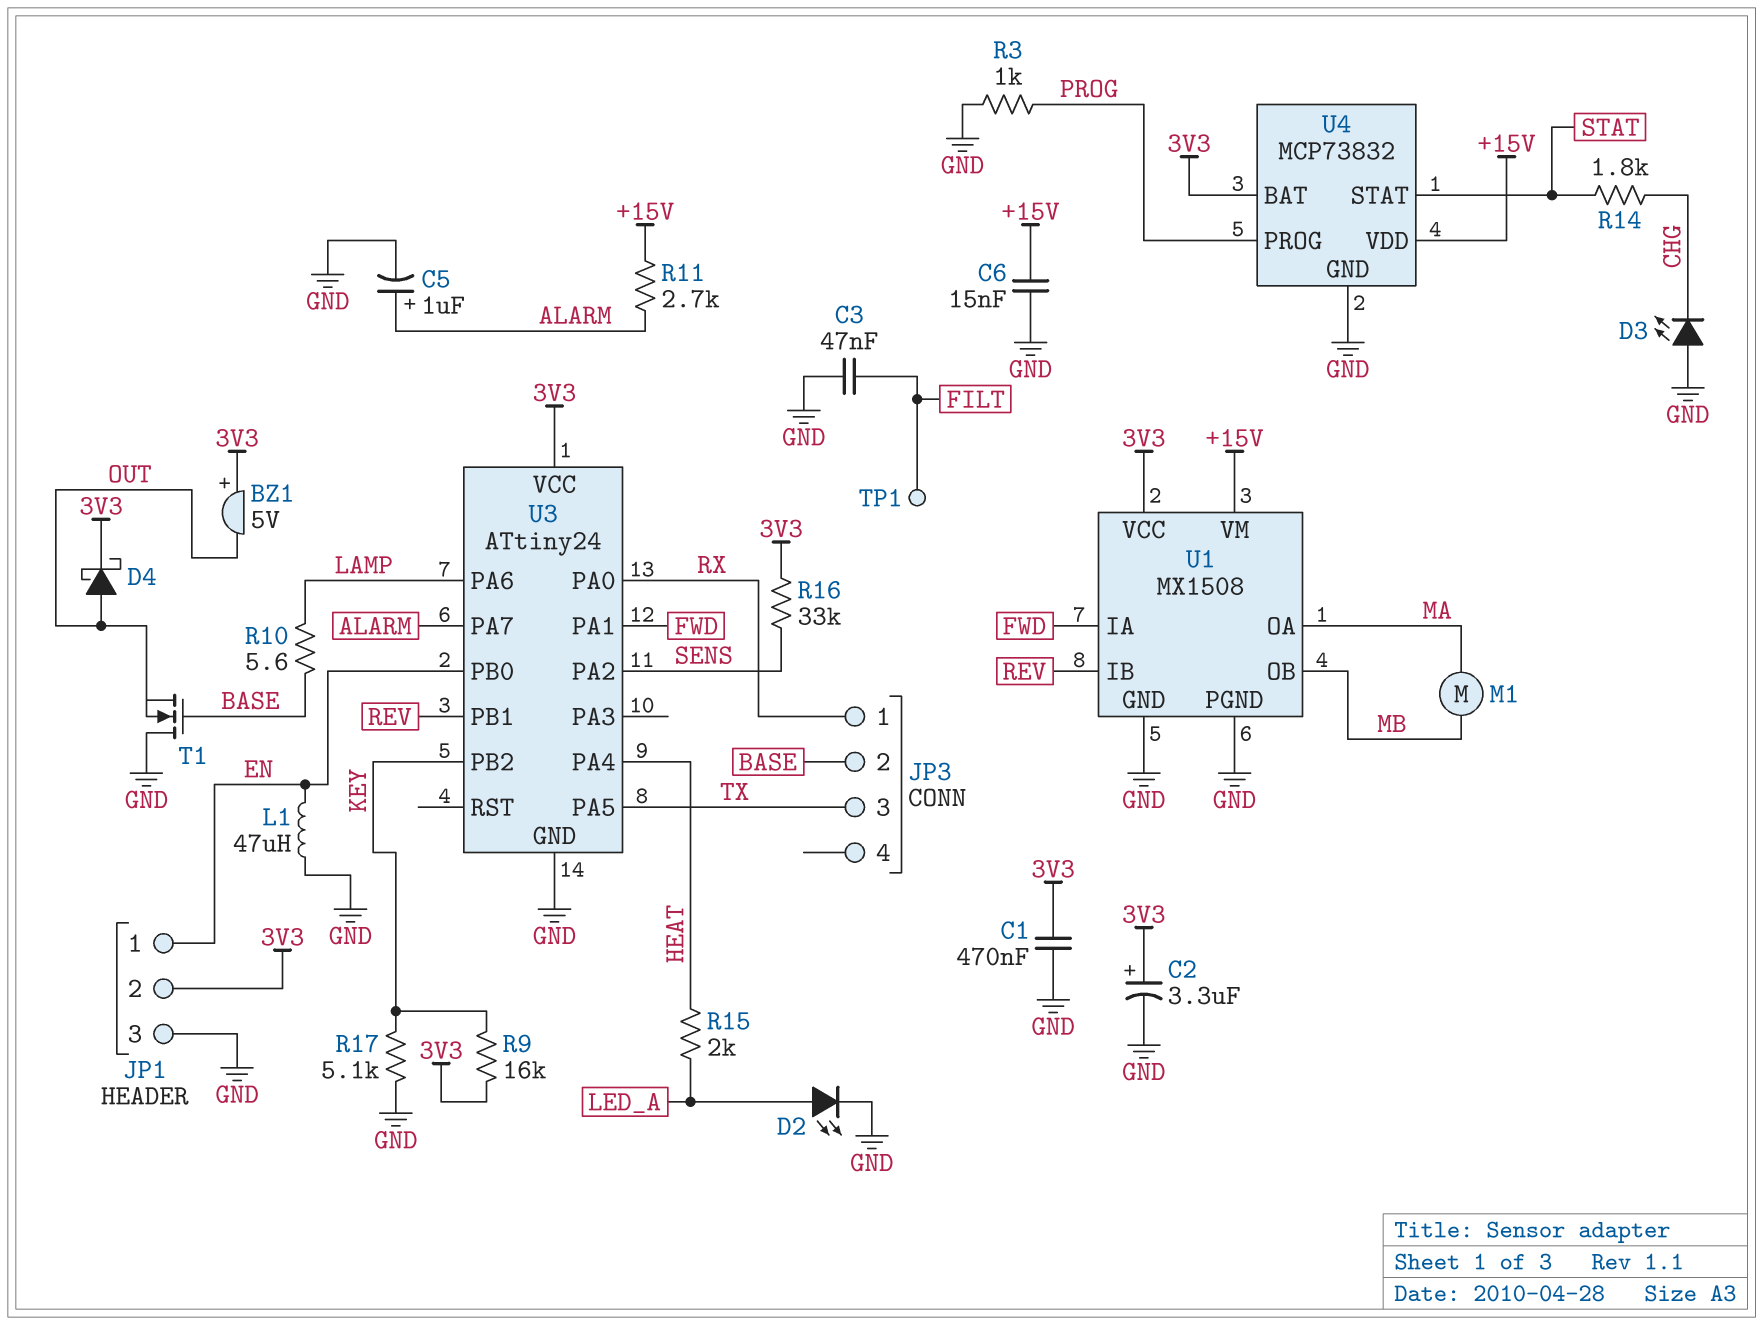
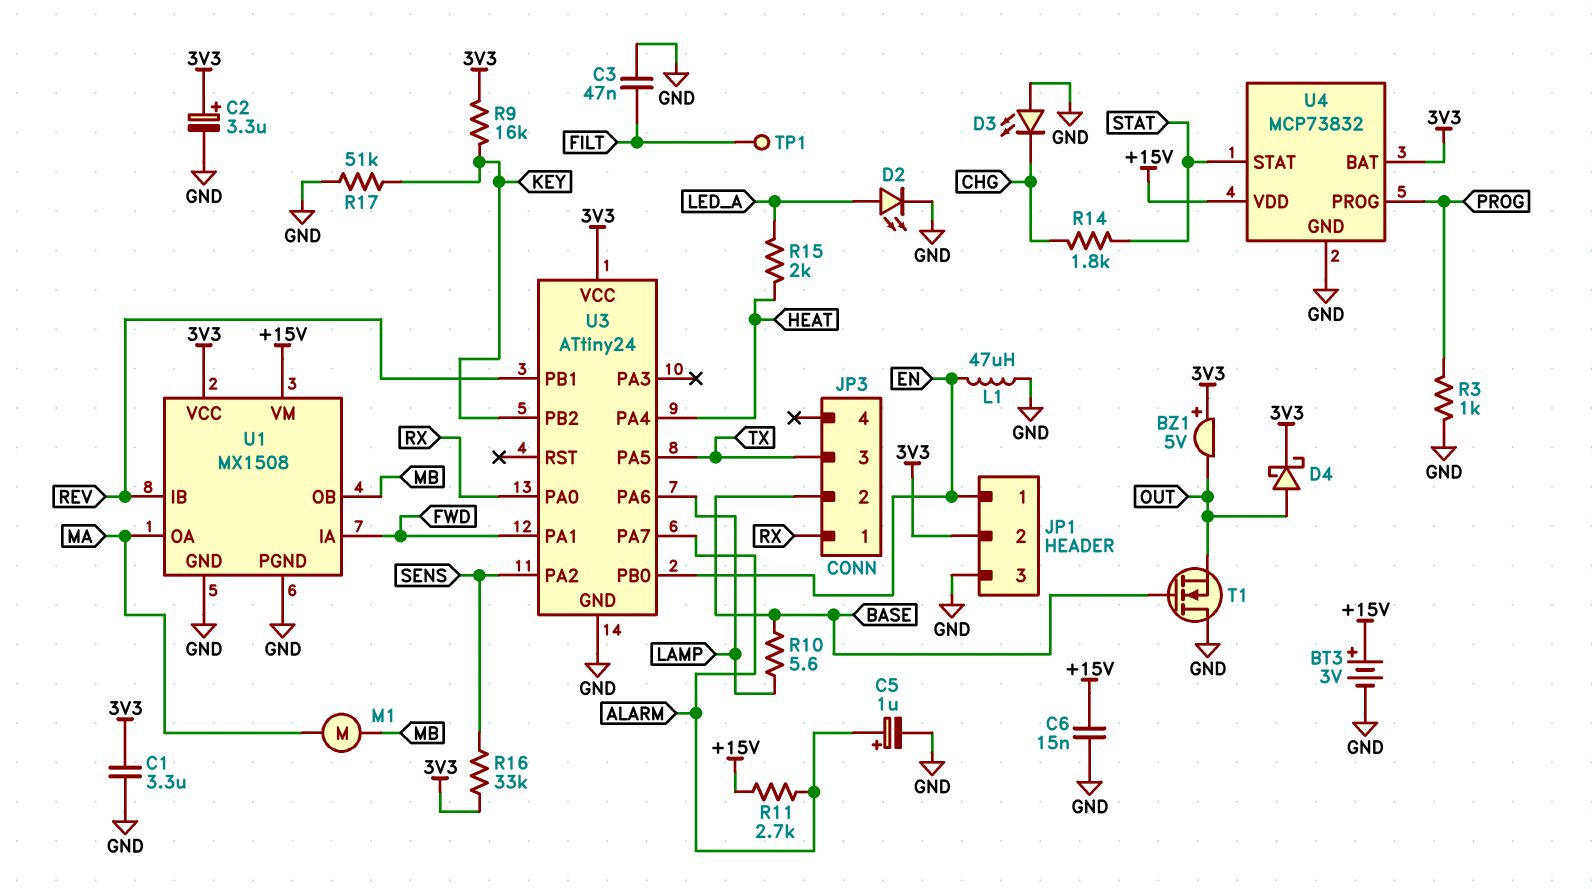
BT3: none -> 3V (plus +15V, minus GND)
C1: 470nF (3V3, GND) -> 3.3uF (3V3, GND)
R17: 5.1k (GND, KEY) -> 51k (GND, KEY)

